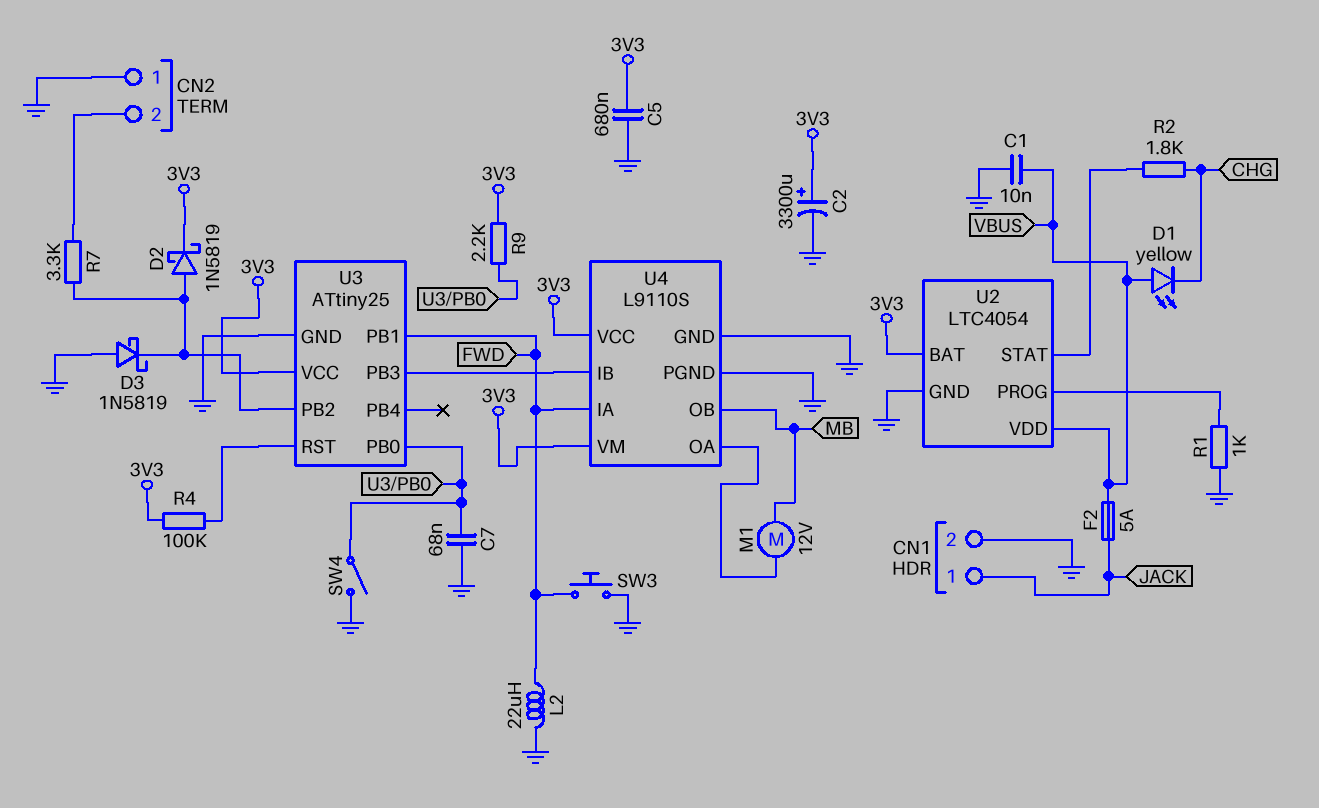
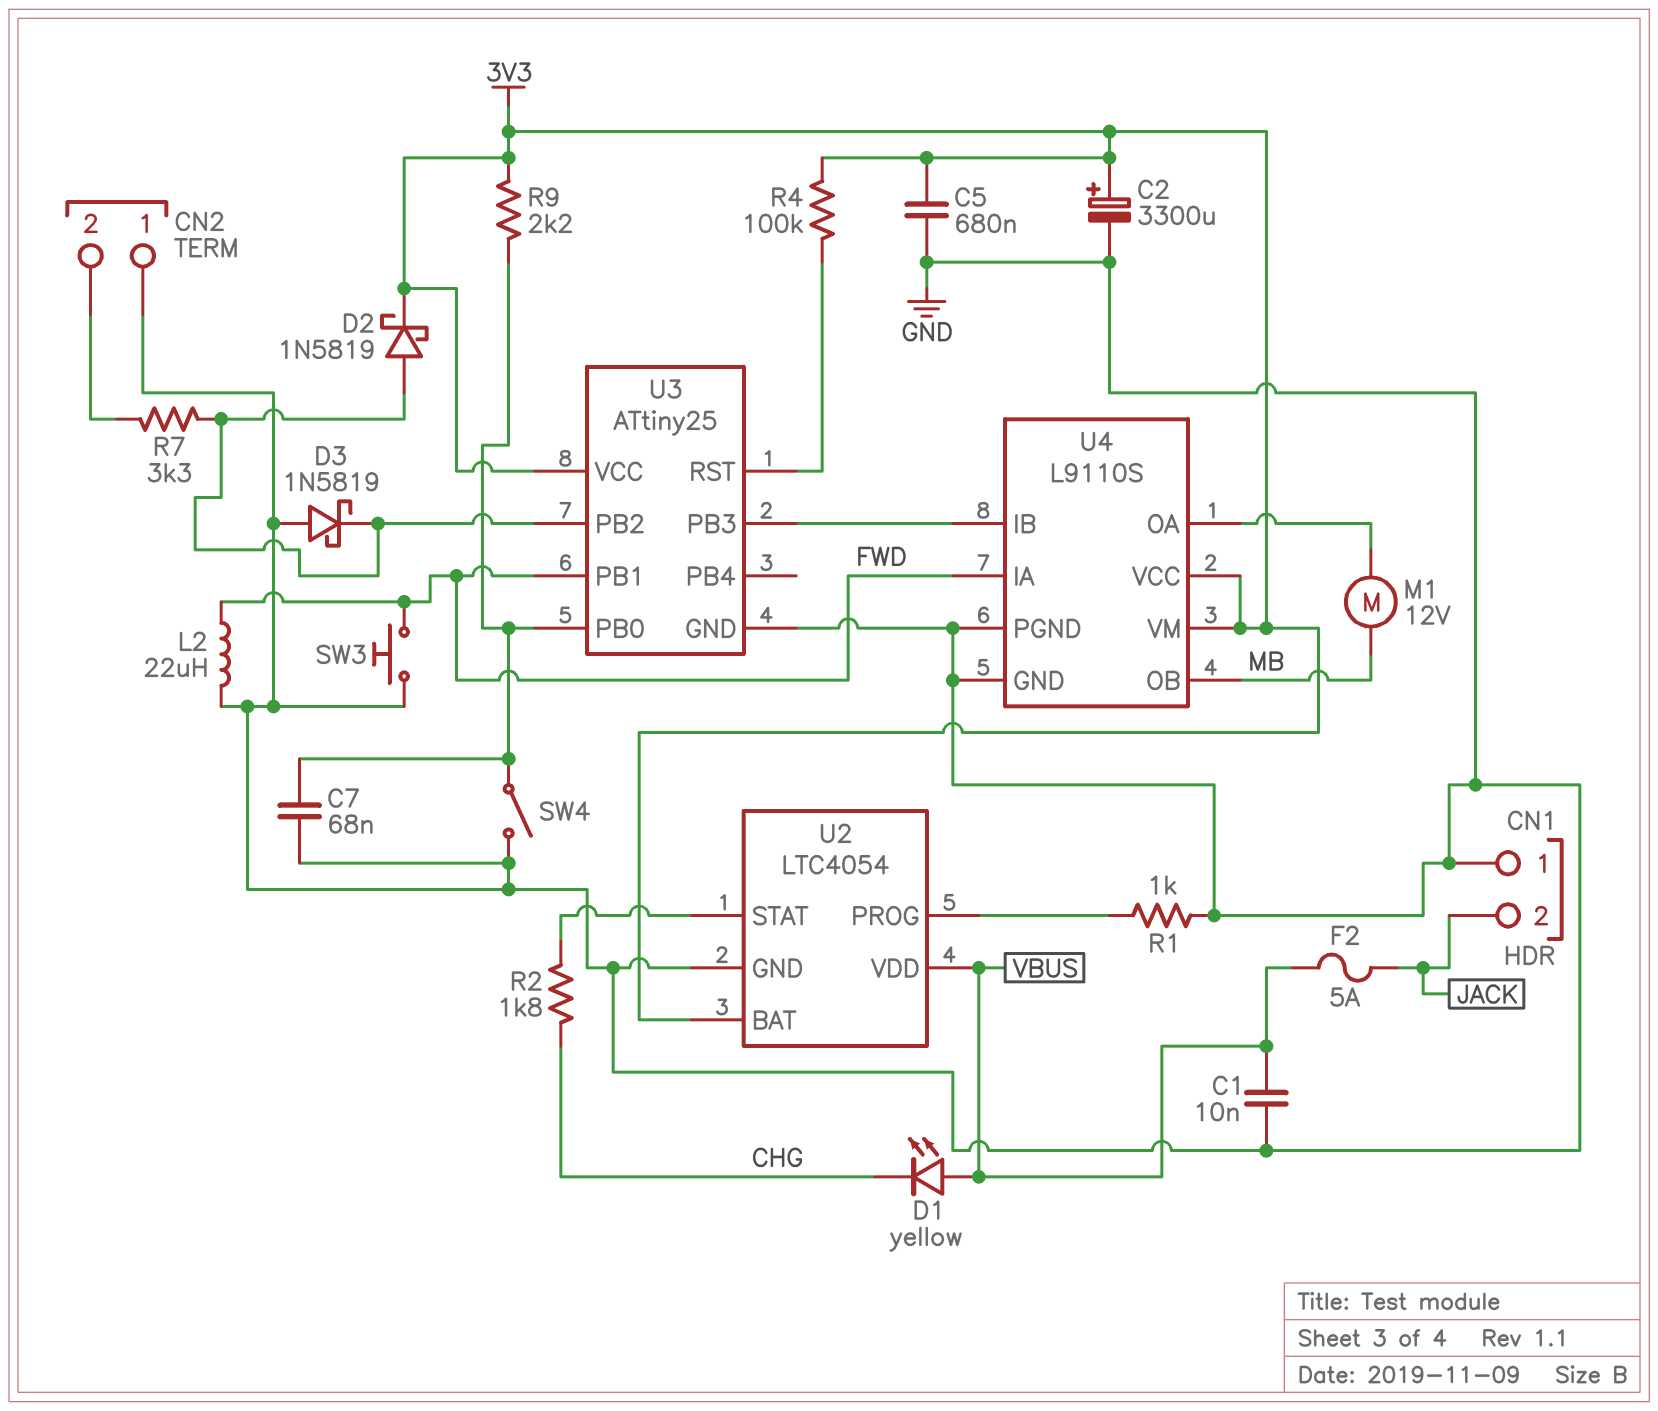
CN1 pin 1: JACK -> GND
CN1 pin 2: GND -> JACK

